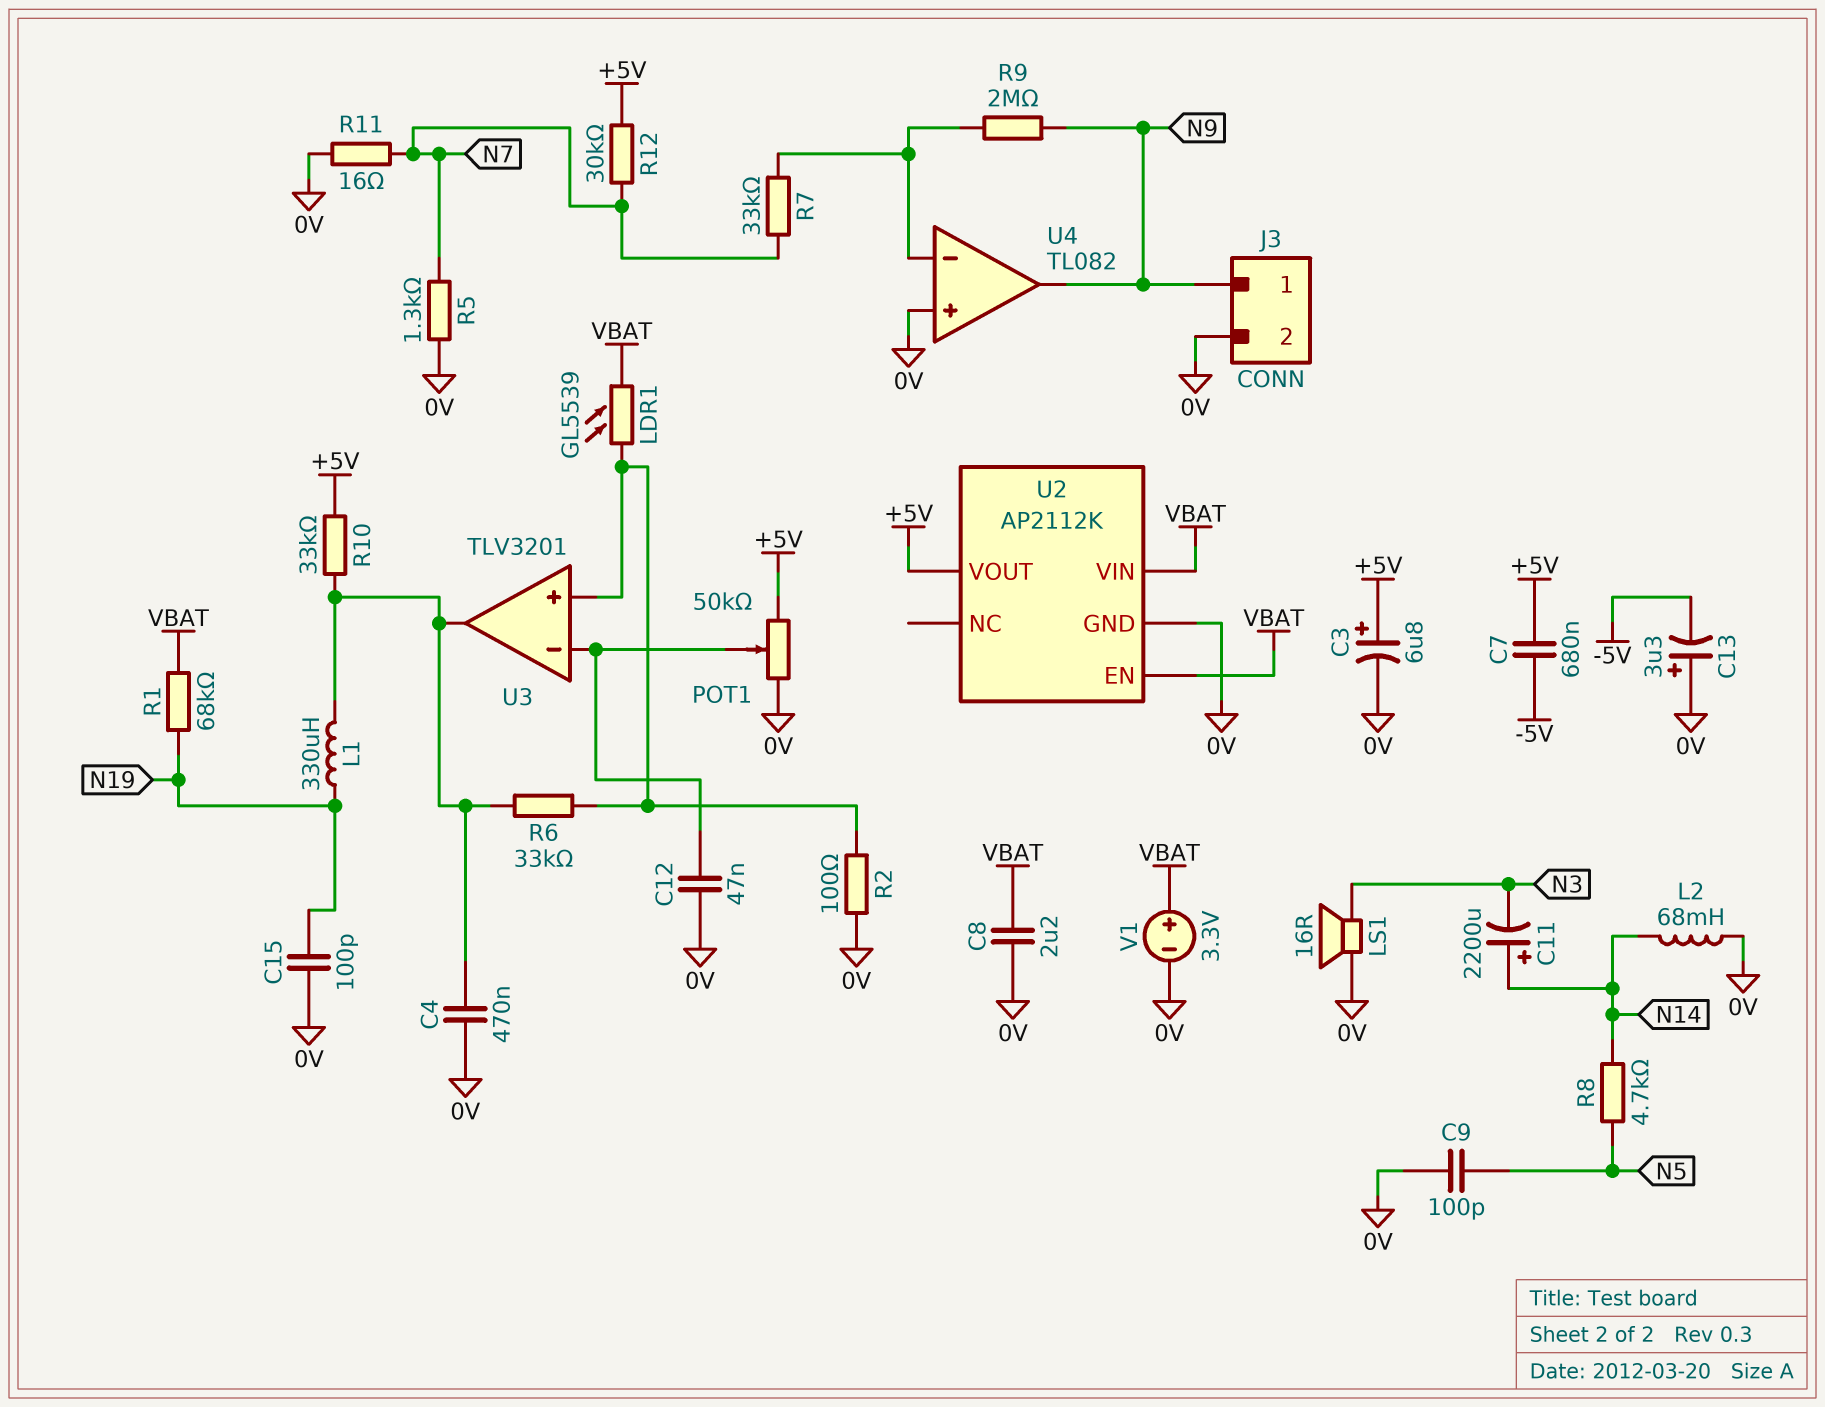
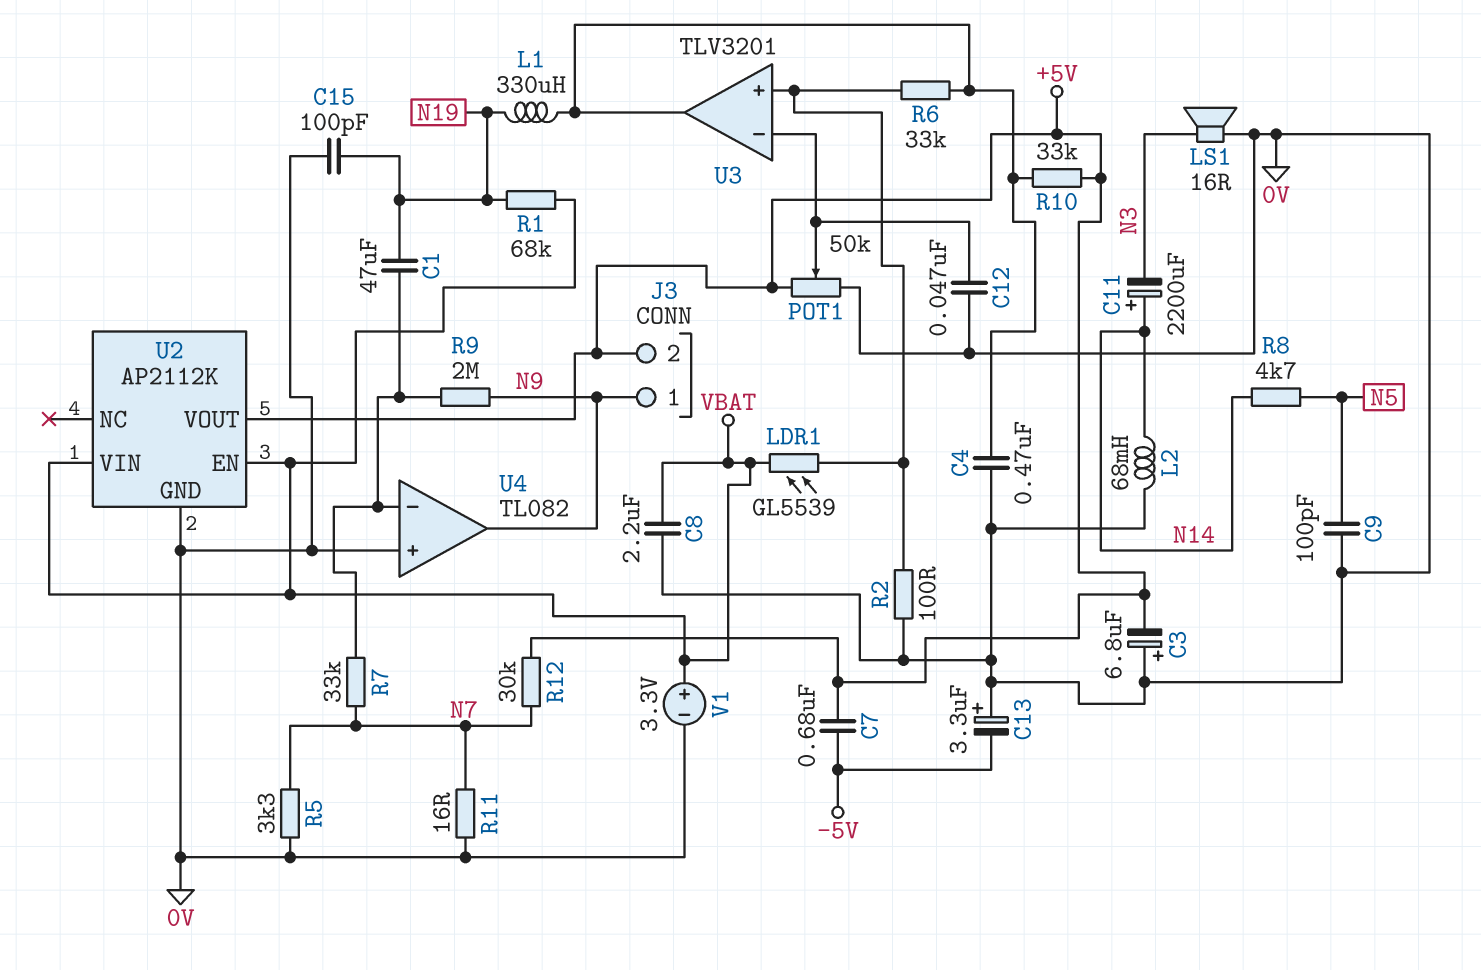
C1: none -> 47uF (N19, U4/in-)
C3: 6.8uF (plus +5V, minus 0V) -> 6.8uF (plus 0V, minus +5V)
J3 pin 2: 0V -> +5V
R5: 1.3k (0V, N7) -> 3.3k (0V, N7)

